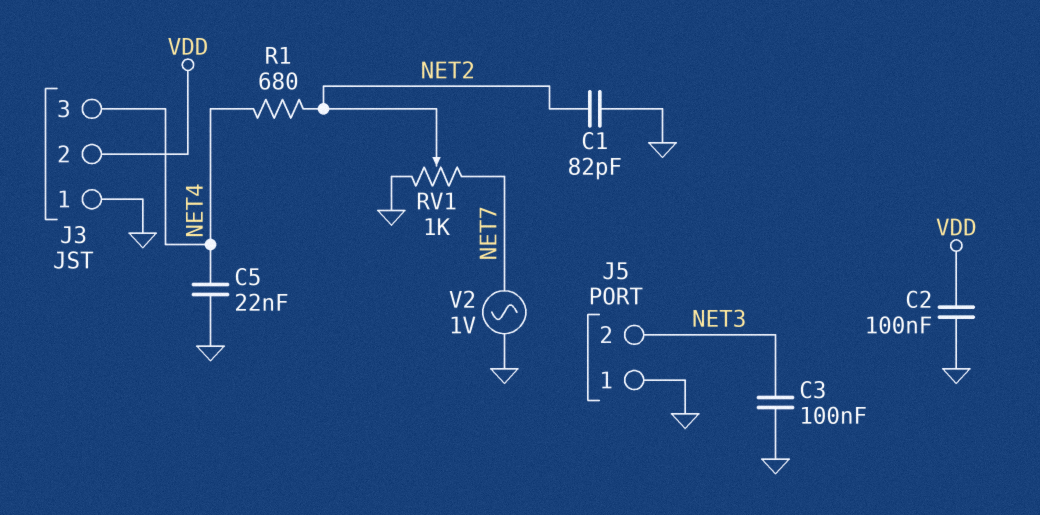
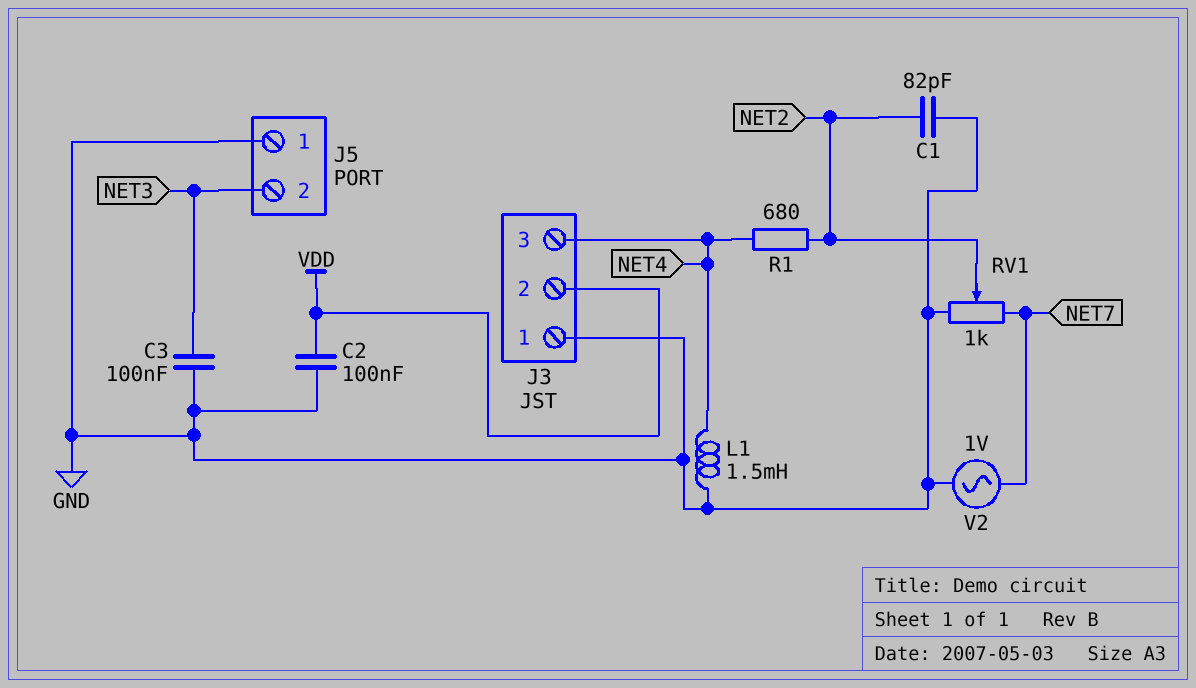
C5: 22nF (GND, NET4) -> none
L1: none -> 1.5mH (GND, NET4)

